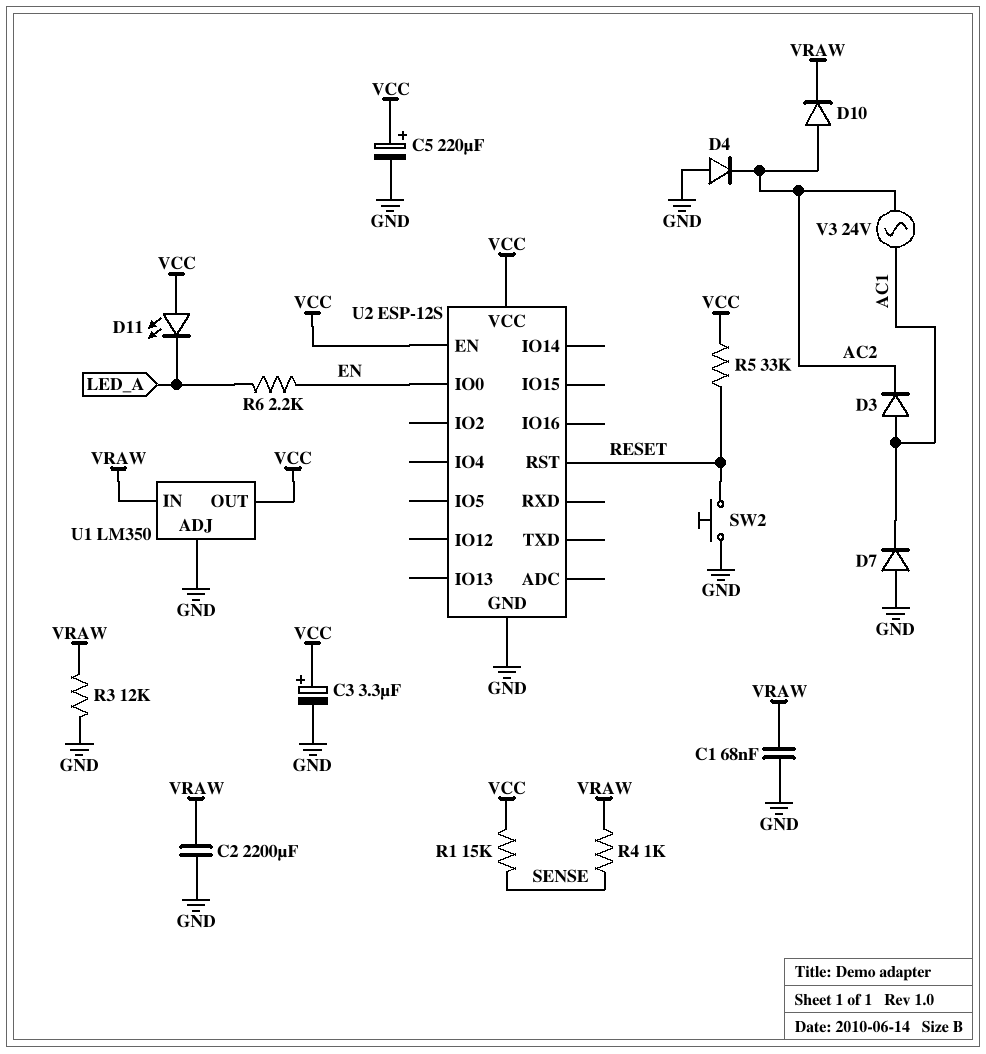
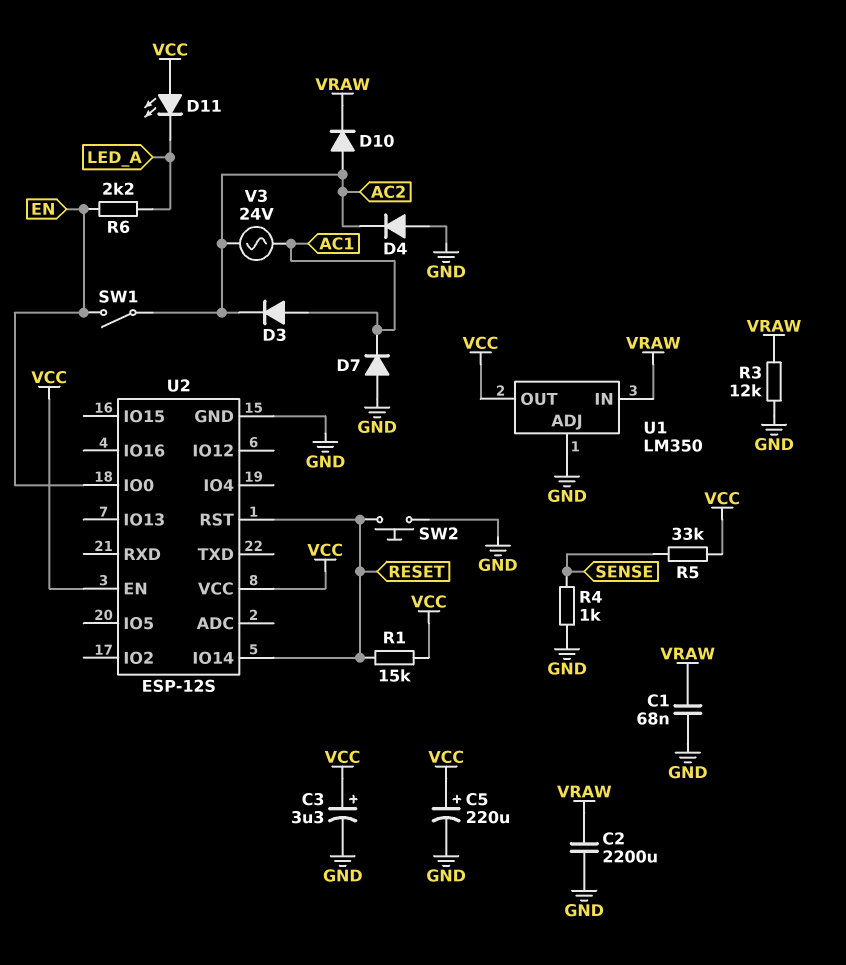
R1: 15k (SENSE, VCC) -> 15k (RESET, VCC)
R4: 1k (SENSE, VRAW) -> 1k (GND, SENSE)
R5: 33k (RESET, VCC) -> 33k (SENSE, VCC)
SW1: none -> switch (AC2, EN)
U2 pin IO14: none -> RESET

